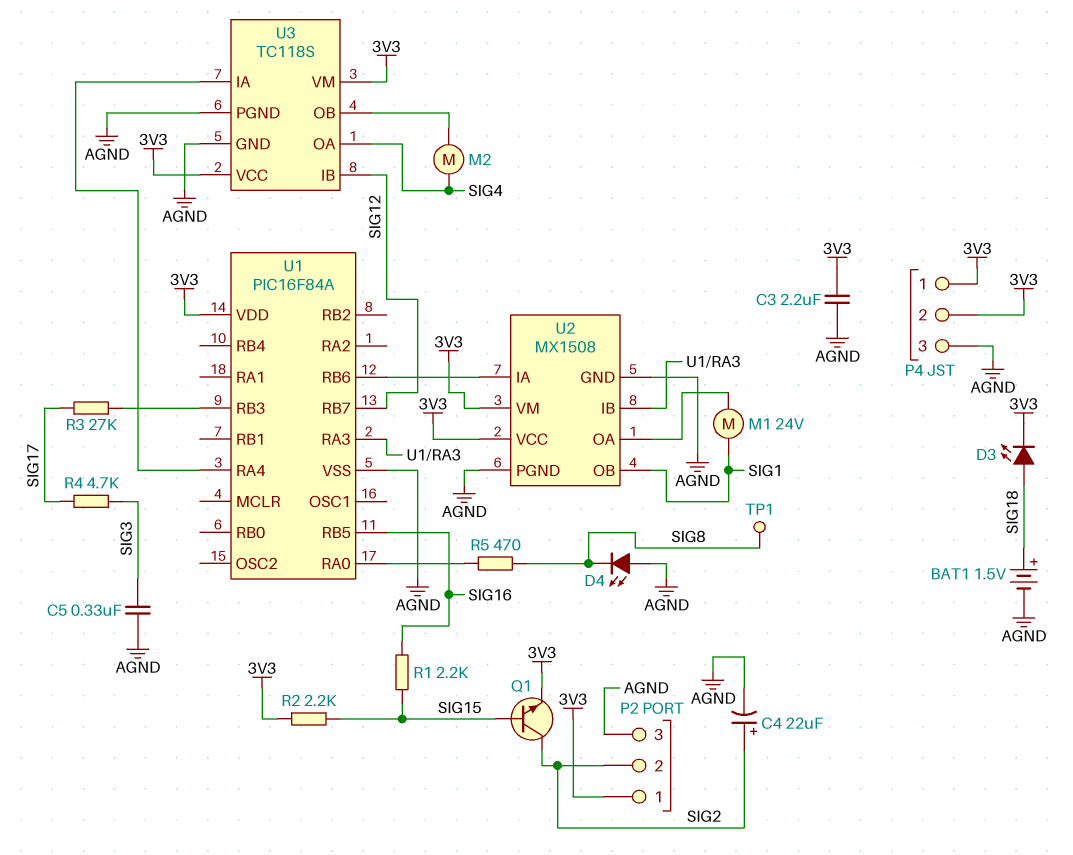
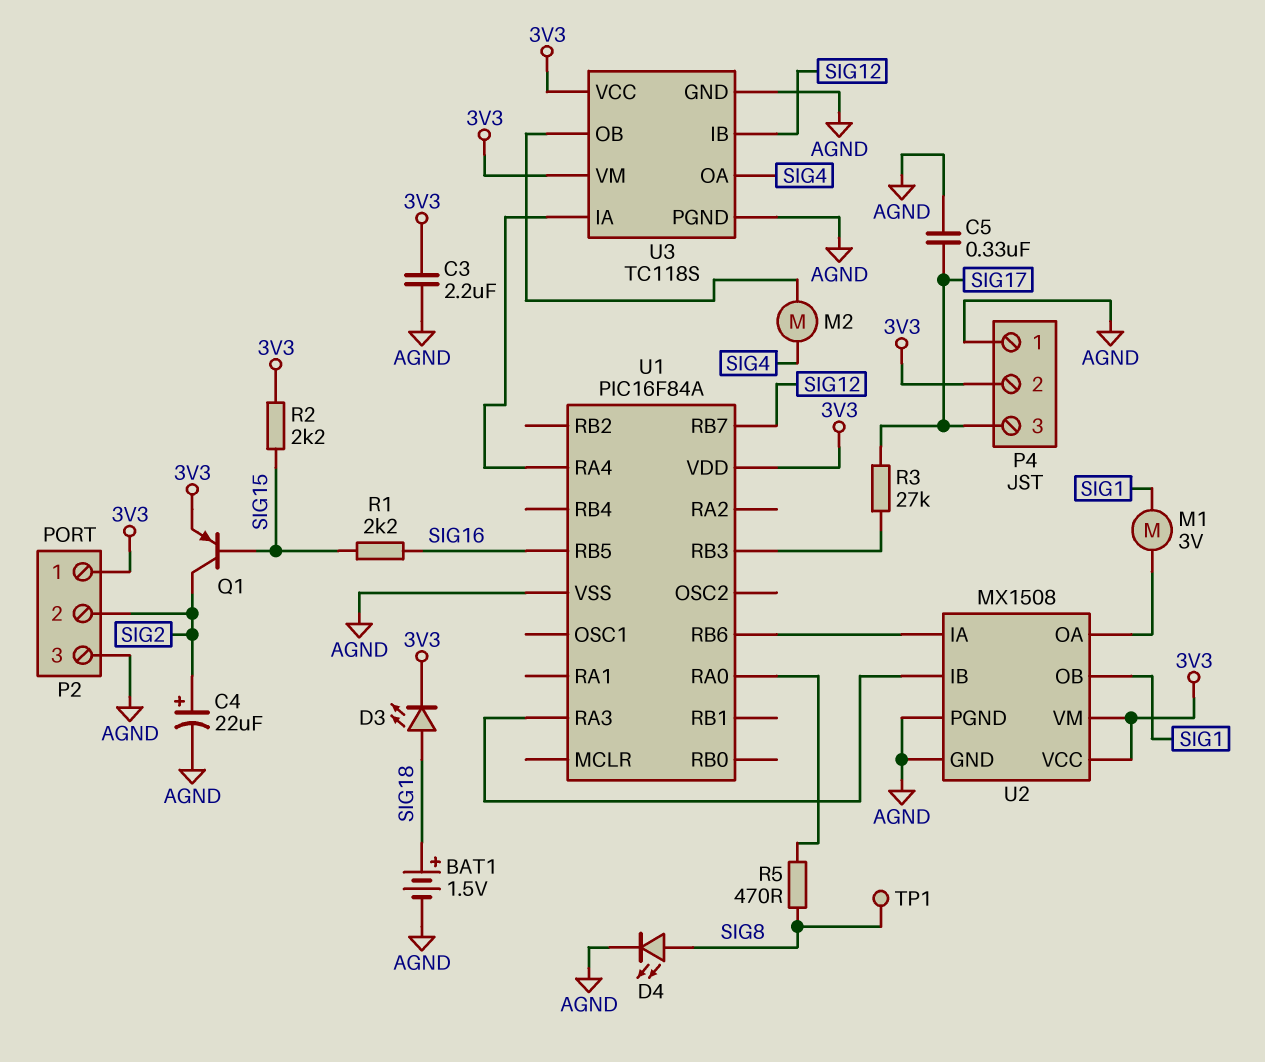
C5: 330nF (AGND, SIG3) -> 330nF (AGND, SIG17)
D4: LED (A AGND, K SIG8) -> LED (A SIG8, K AGND)
M1: motor 24V (SIG1, U2/OA) -> motor 3V (SIG1, U2/OA)
P4 pin 1: 3V3 -> AGND
P4 pin 3: AGND -> SIG17
Q1: NPN (B SIG15, C SIG2, E 3V3) -> PNP (B SIG15, C SIG2, E 3V3)
R4: 4.7k (SIG3, SIG17) -> none

